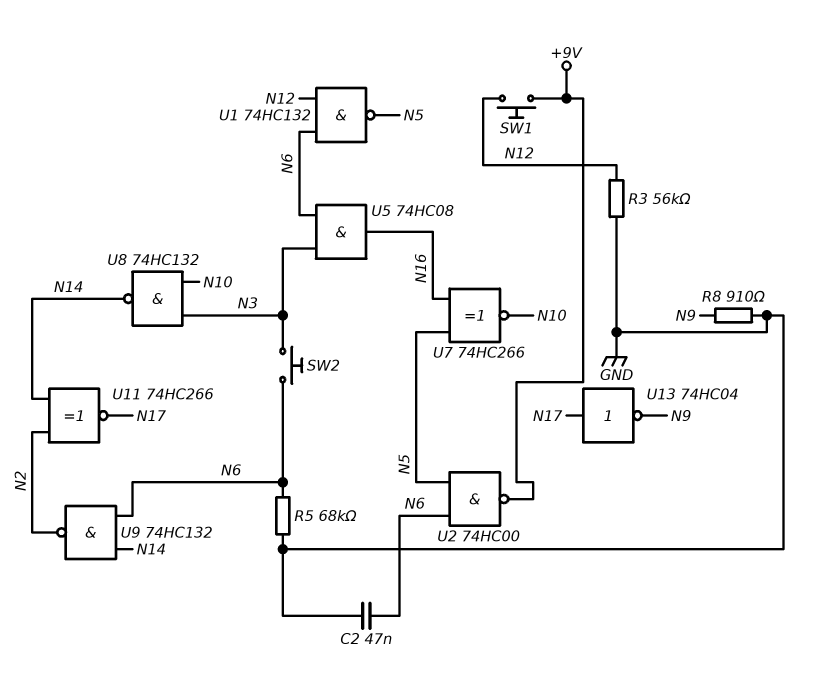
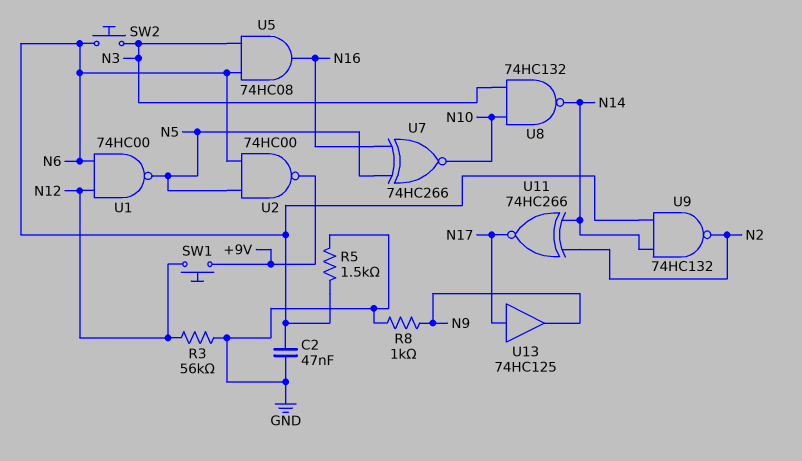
R5: 68k (GND, N6) -> 1.5k (GND, N6)
R8: 910 (GND, N9) -> 1k (GND, N9)
U1: NAND 74HC132 (in N6, in N12, out N5) -> NAND 74HC00 (in N6, in N12, out N5)
U13: NOT 74HC04 (in N17, out N9) -> buffer 74HC125 (in N17, out N9)

